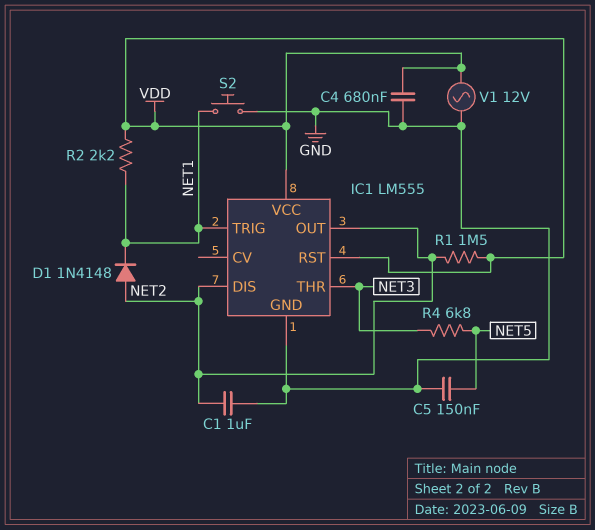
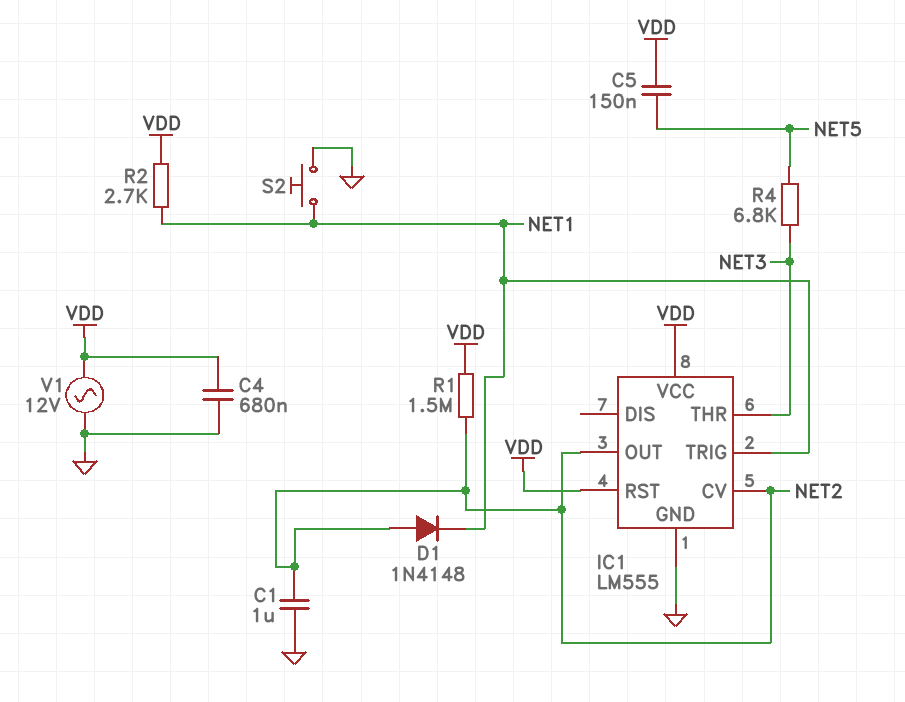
C5: 150nF (GND, NET5) -> 150nF (NET5, VDD)
IC1 pin CV: none -> NET2
IC1 pin DIS: NET2 -> none
R2: 2.2k (NET1, VDD) -> 2.7k (NET1, VDD)

